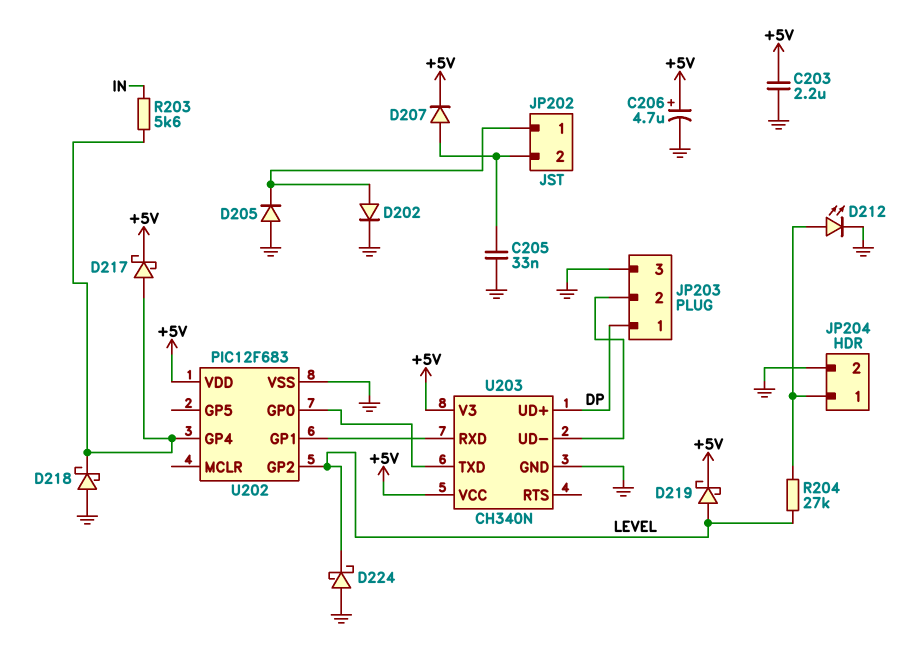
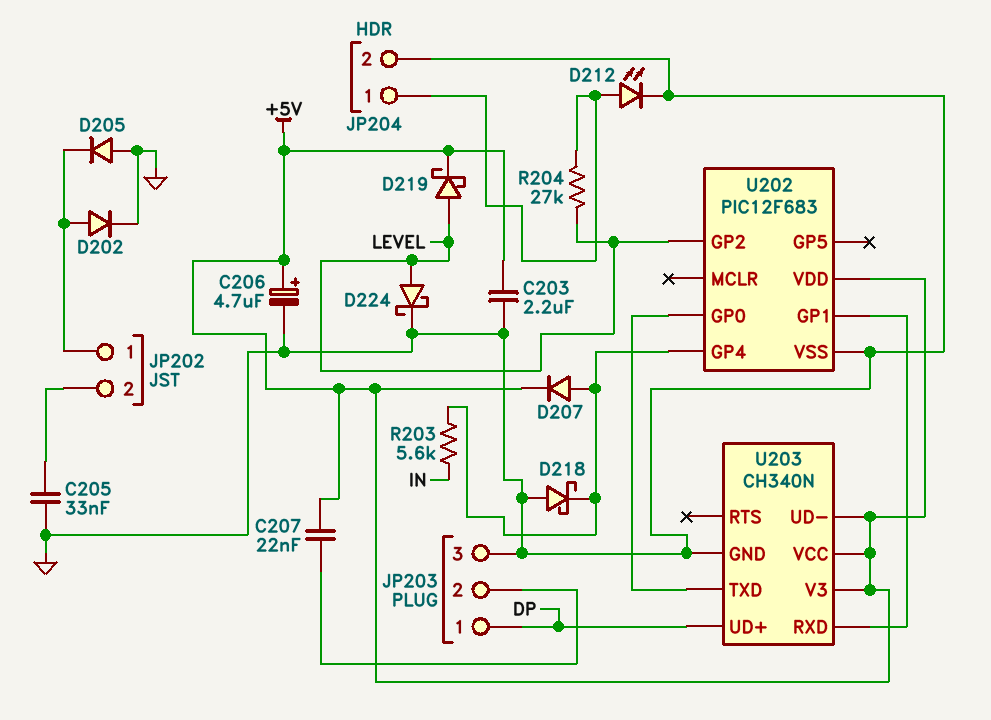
C207: none -> 22nF (+5V, JP203/2)
D207: diode (A JP202/2, K +5V) -> diode (A U202/GP4, K +5V)
D217: schottky (A U202/GP4, K +5V) -> none
D224: schottky (A GND, K LEVEL) -> schottky (A LEVEL, K GND)
U203 pin UD-: JP203/2 -> +5V

